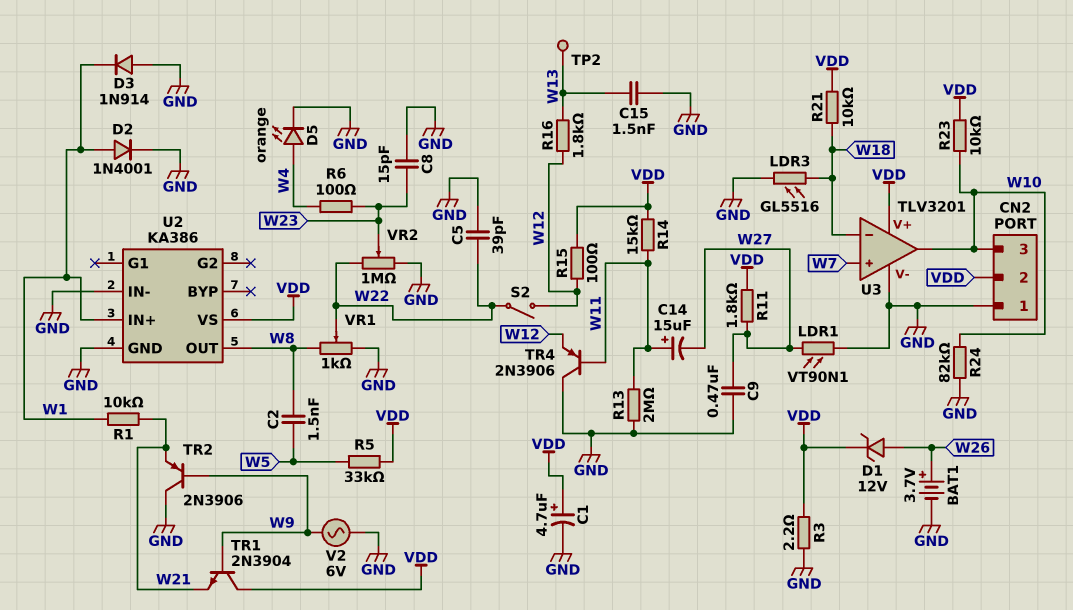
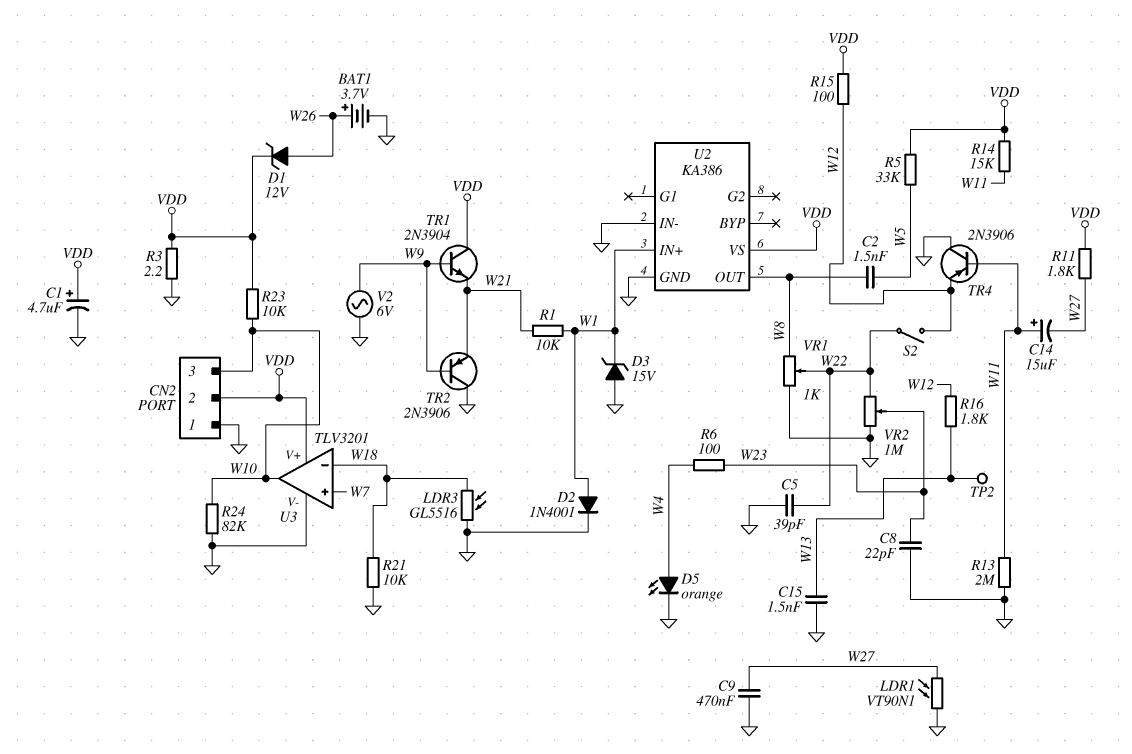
C8: 15pF (GND, W23) -> 22pF (GND, W23)
D3: diode 1N914 (A GND, K W1) -> zener 15V (A GND, K W1)
R21: 10k (VDD, W18) -> 10k (GND, W18)

